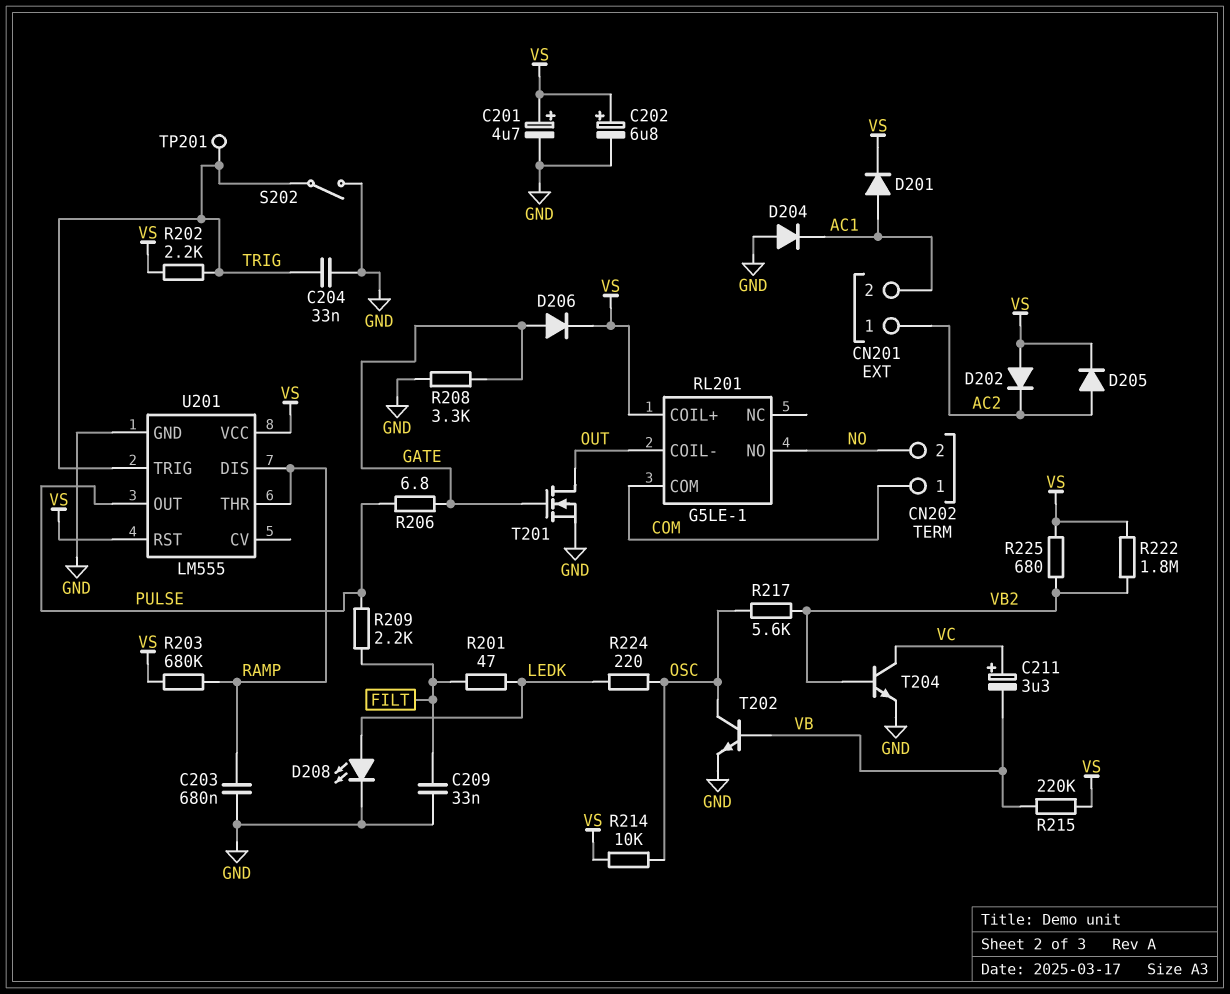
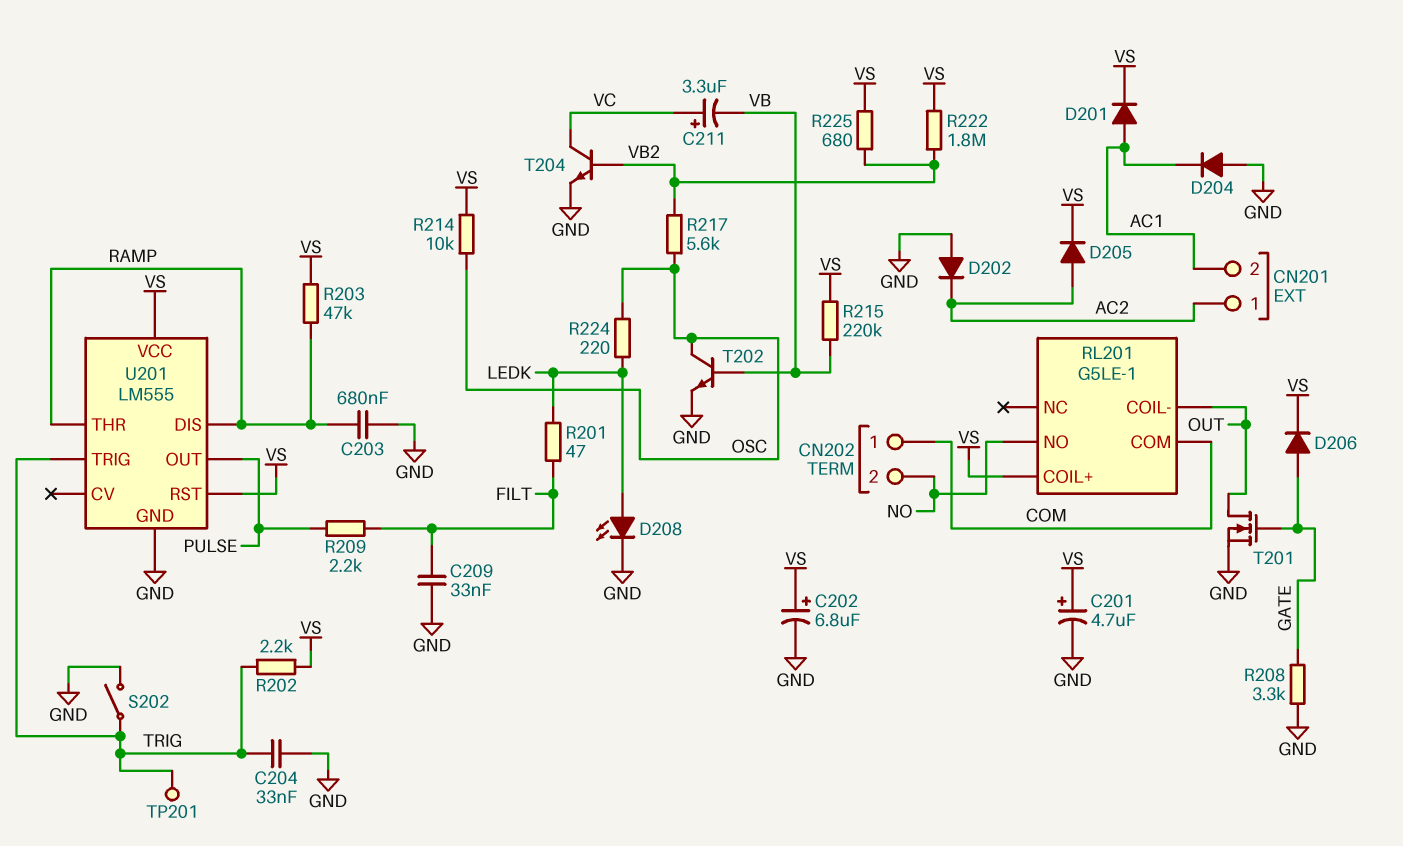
D202: diode (A VS, K AC2) -> diode (A GND, K AC2)
R203: 680k (RAMP, VS) -> 47k (RAMP, VS)
R206: 6.8 (GATE, PULSE) -> none

